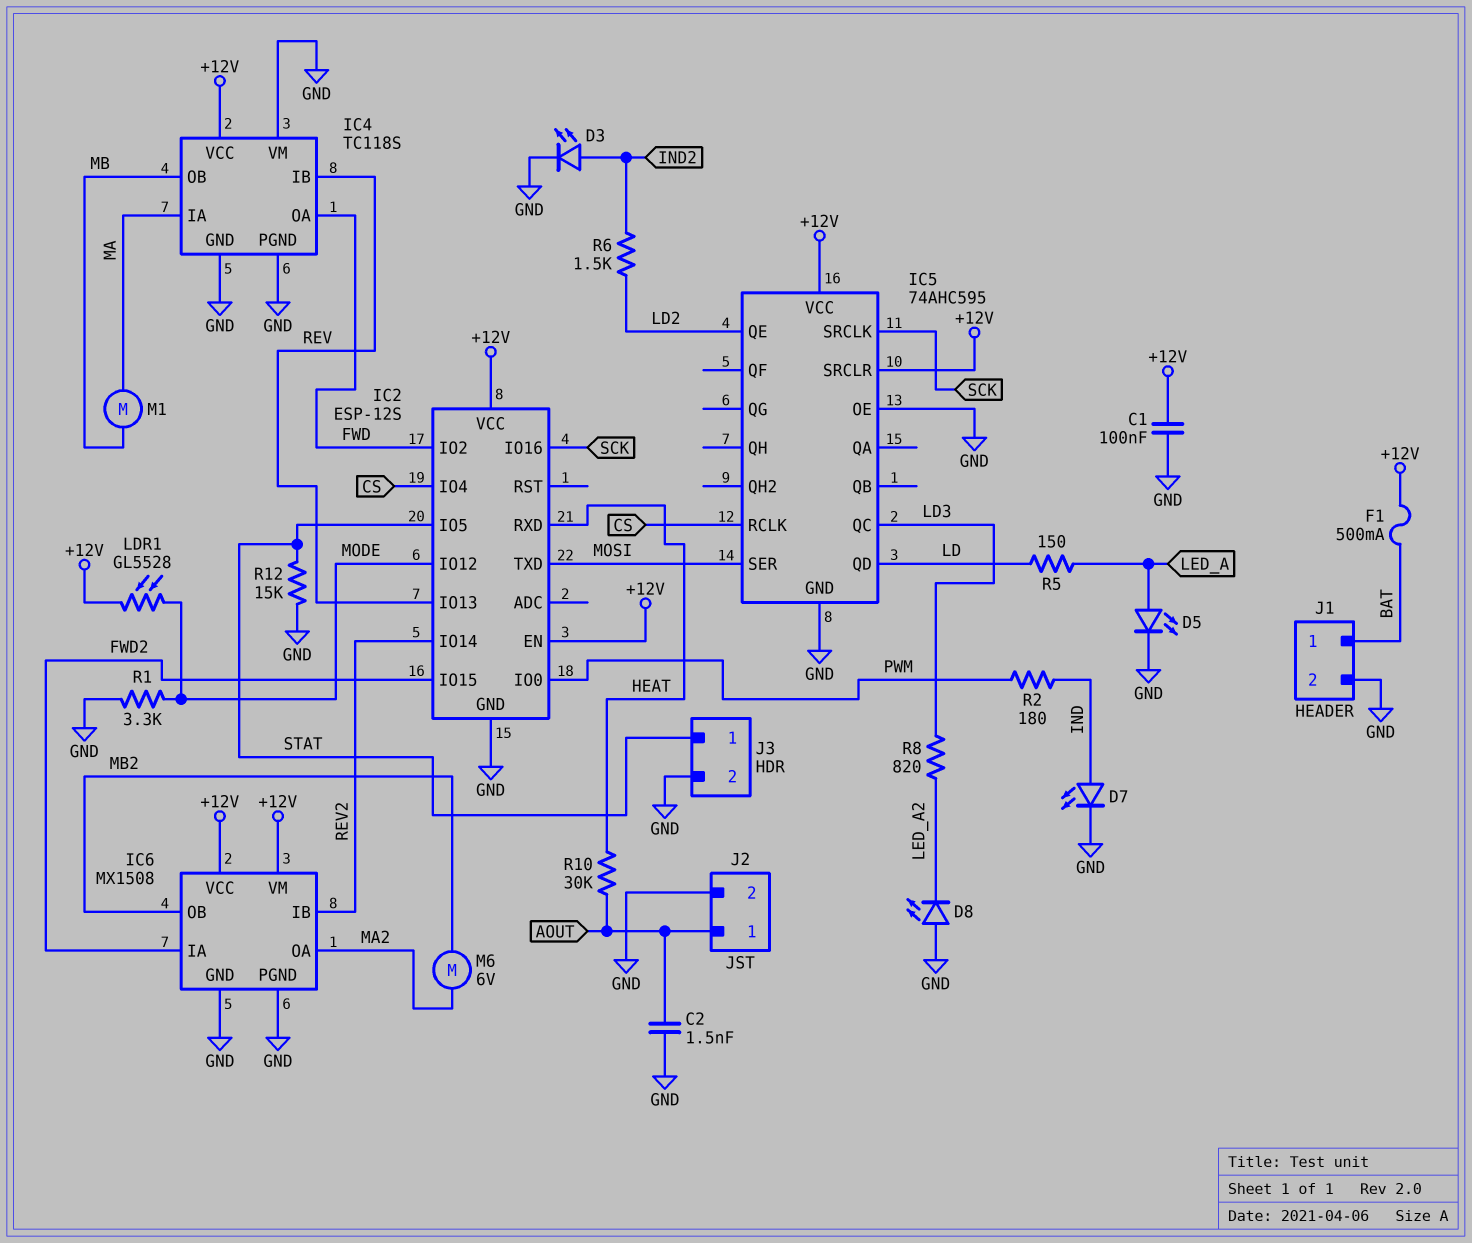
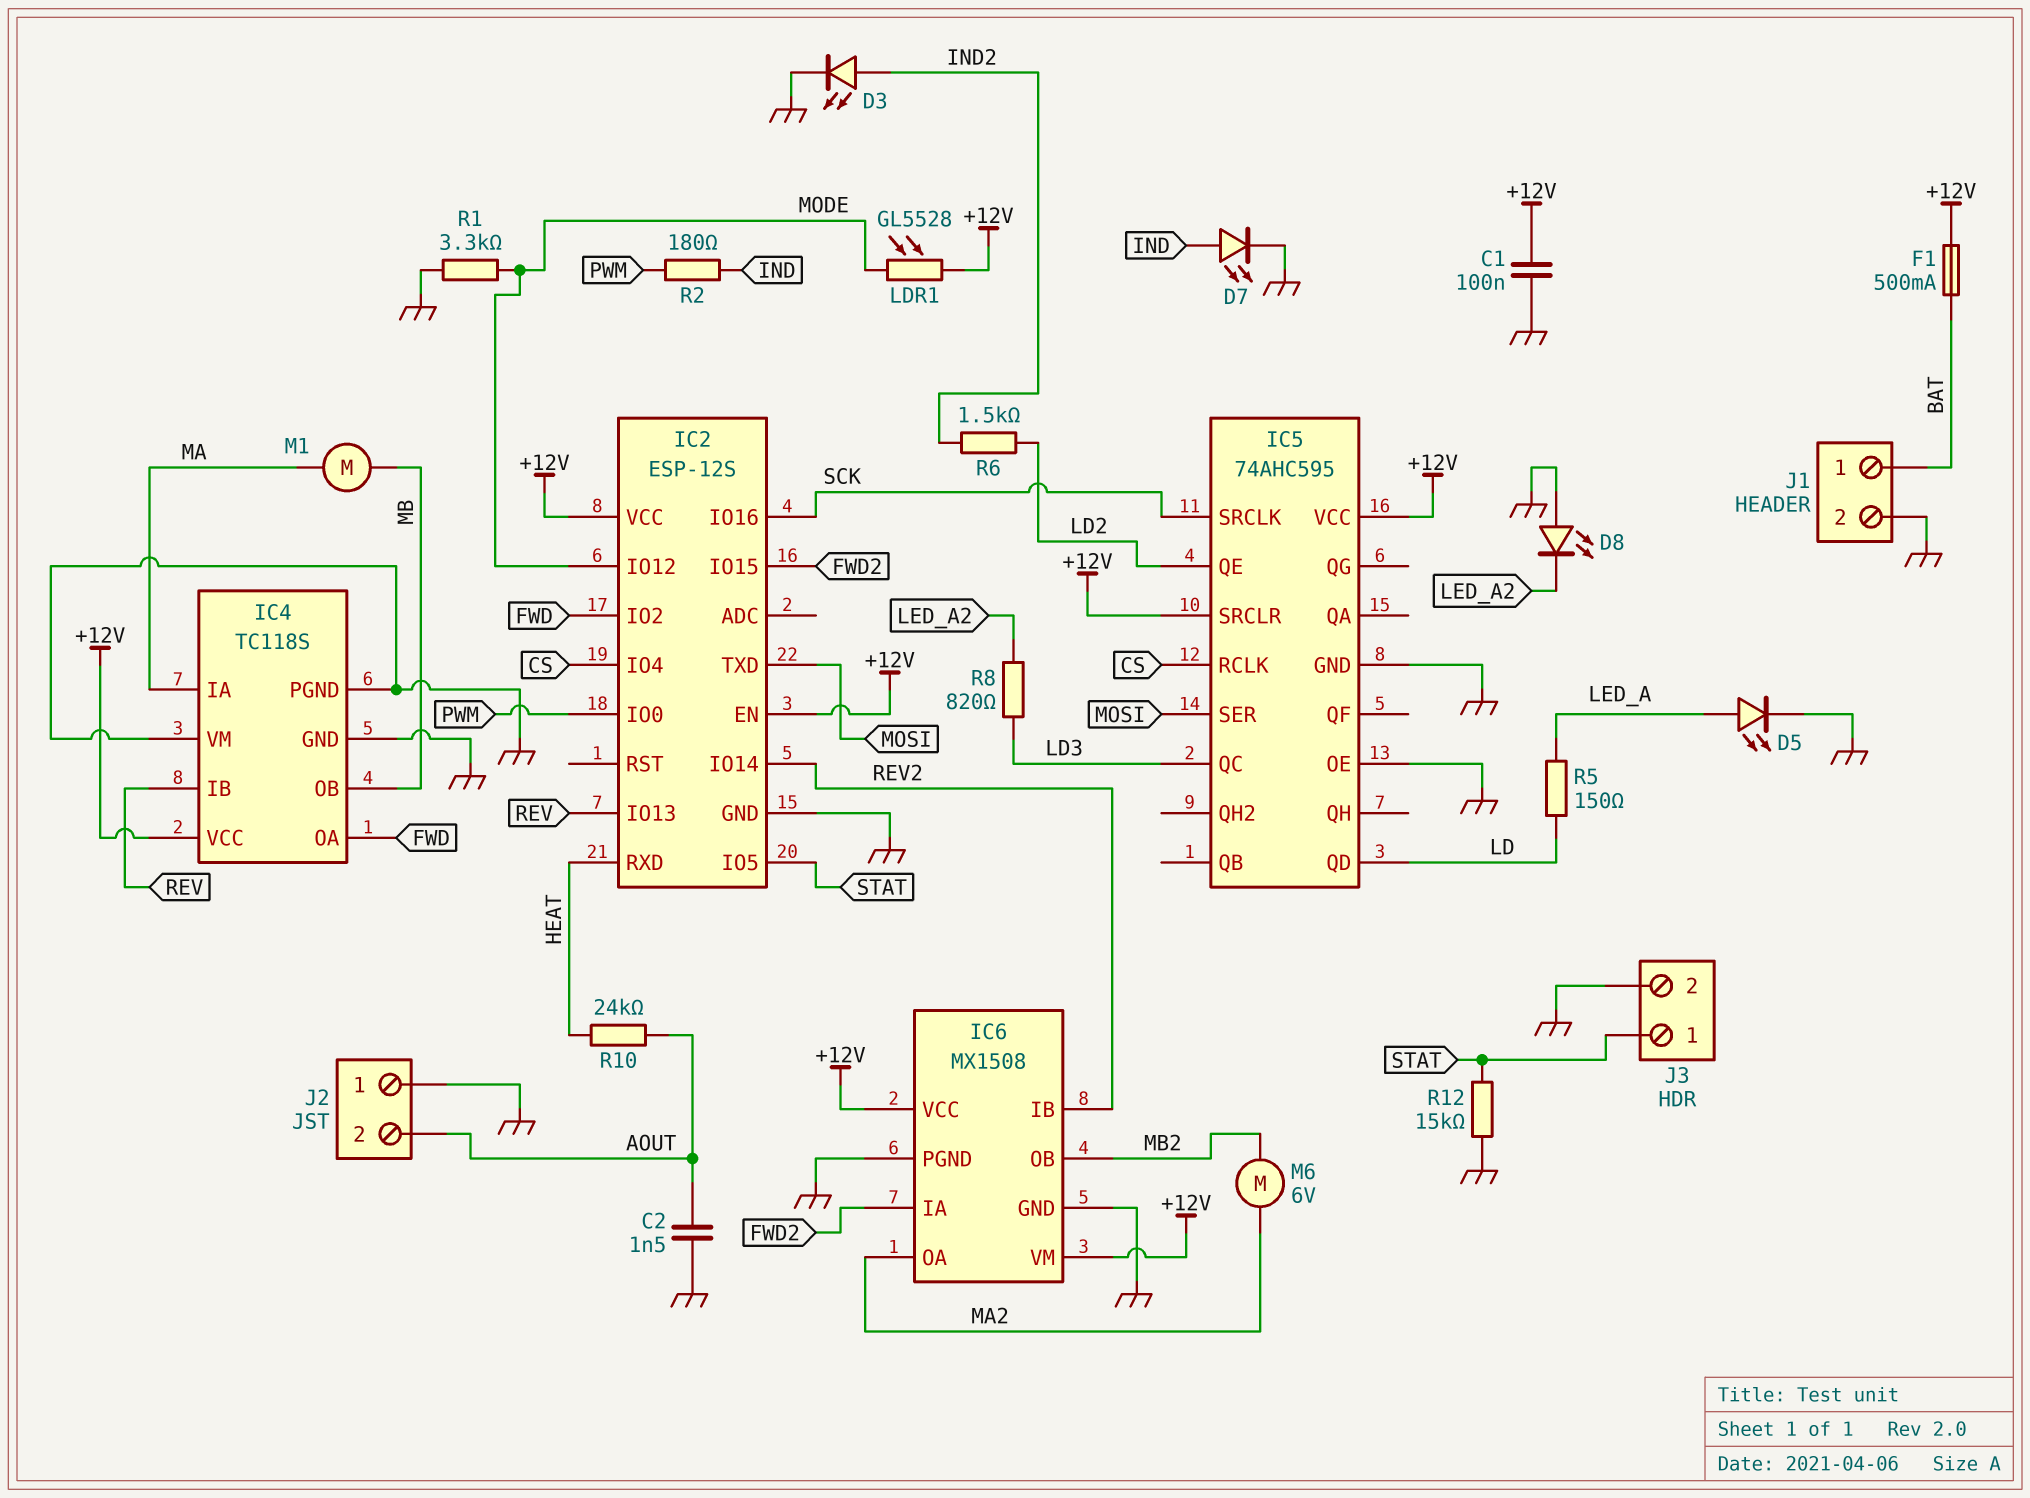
J2 pin 1: AOUT -> GND
J2 pin 2: GND -> AOUT
R10: 30k (AOUT, HEAT) -> 24k (AOUT, HEAT)

